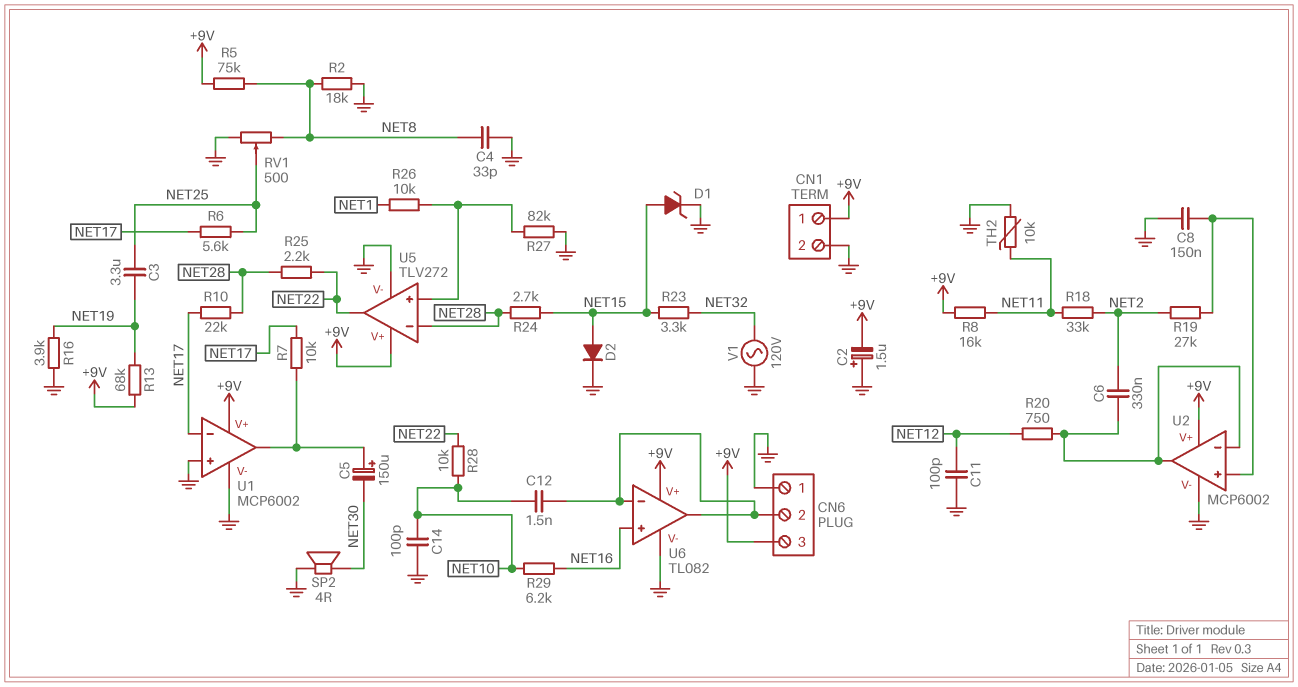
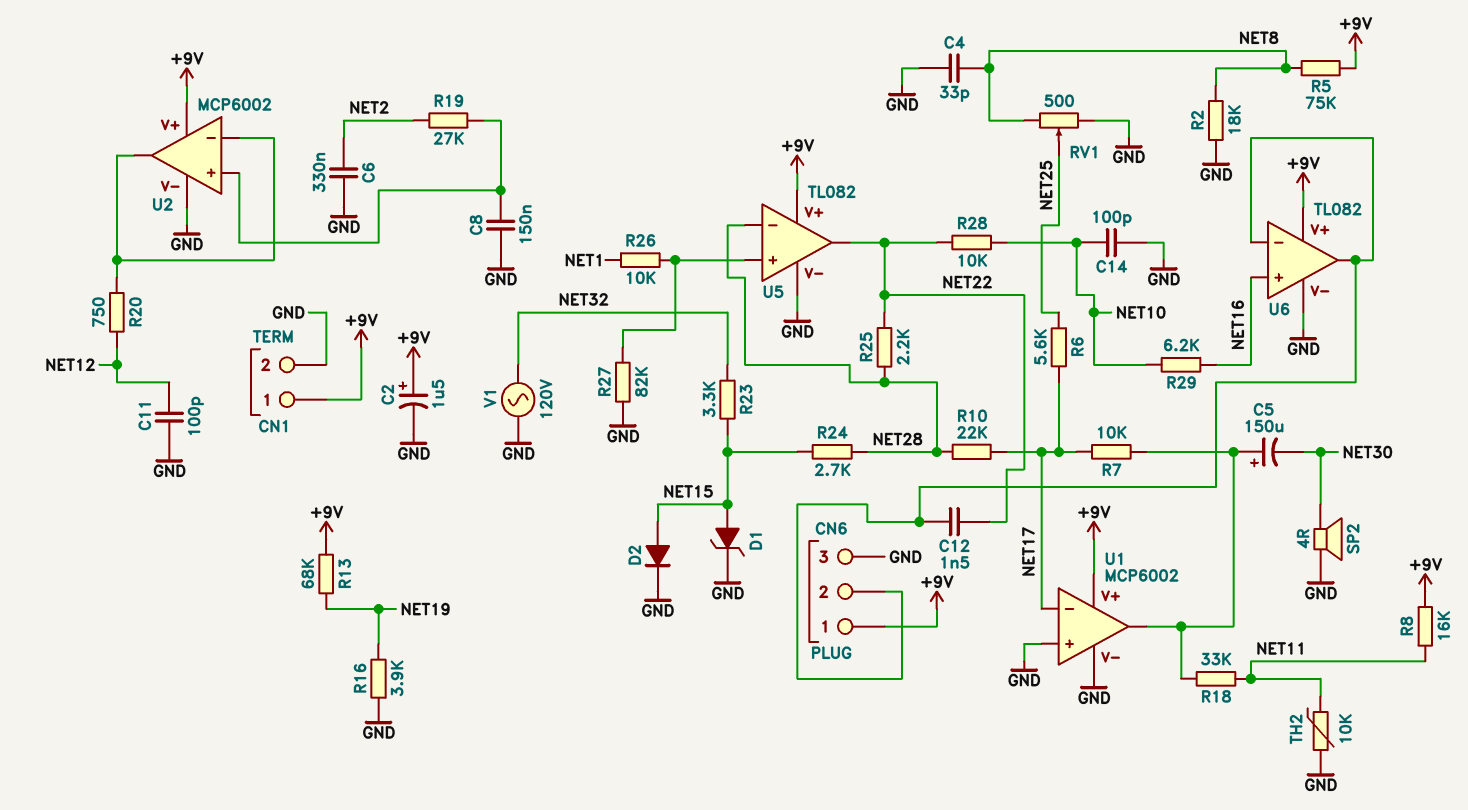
C2: 1.5uF (plus GND, minus +9V) -> 1.5uF (plus +9V, minus GND)
C3: 3.3uF (NET19, NET25) -> none
C6: 330nF (NET2, U2/in-) -> 330nF (GND, NET2)
C12: 1.5nF (CN6/2, NET10) -> 1.5nF (CN6/2, NET22)
CN6 pin 1: GND -> +9V
CN6 pin 3: +9V -> GND
R18: 33k (NET2, NET11) -> 33k (NET11, U1/out)
U5: TLV272 -> TL082

